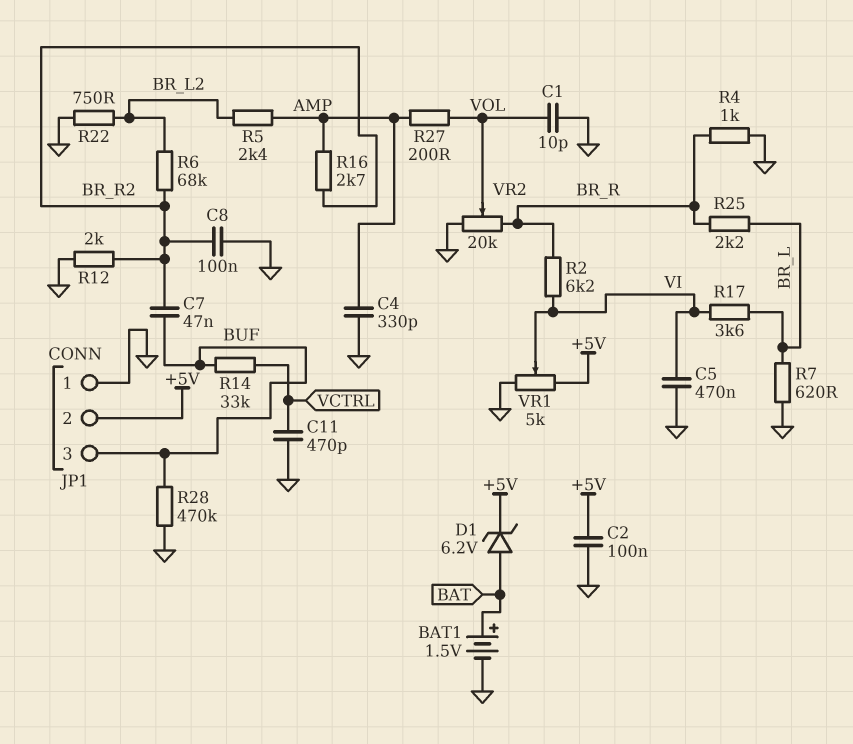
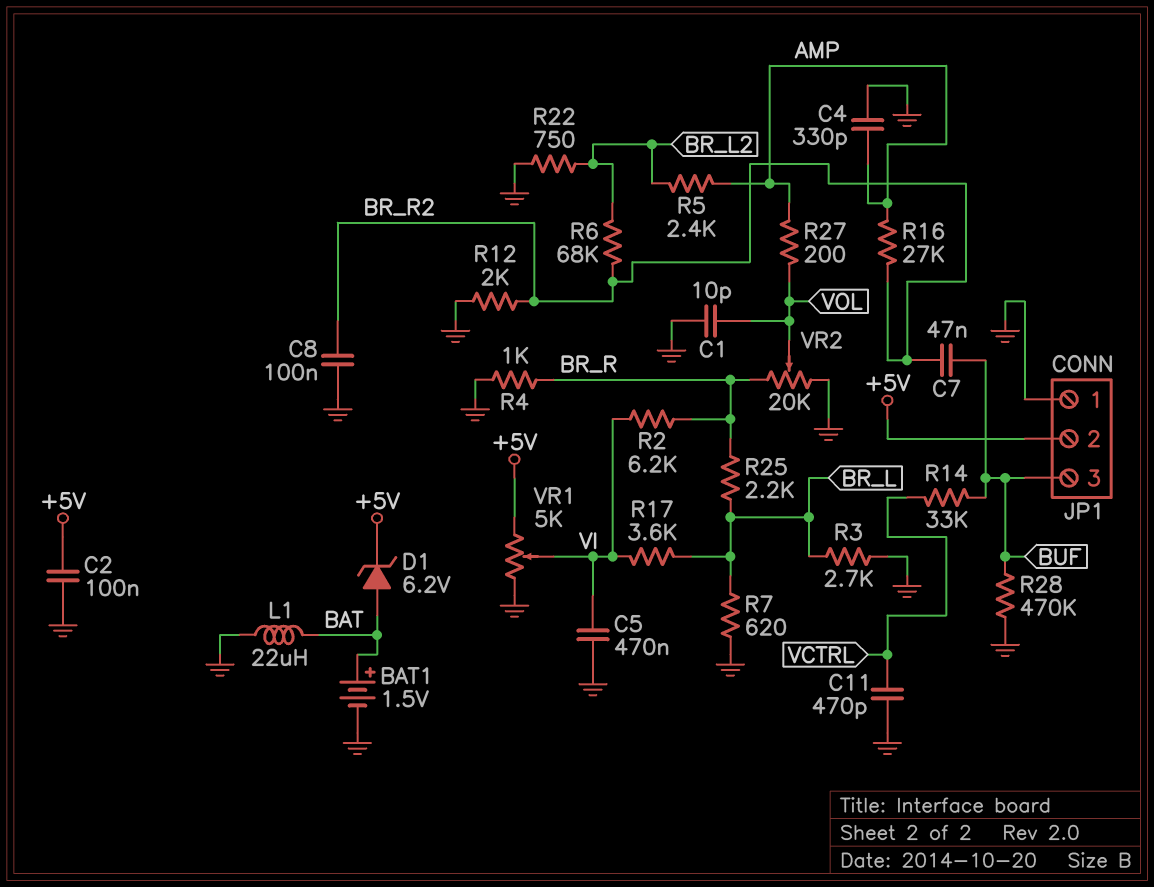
L1: none -> 22uH (BAT, GND)
R3: none -> 2.7k (BR_L, GND)
R16: 2.7k (AMP, BR_R2) -> 27k (AMP, BR_R2)

